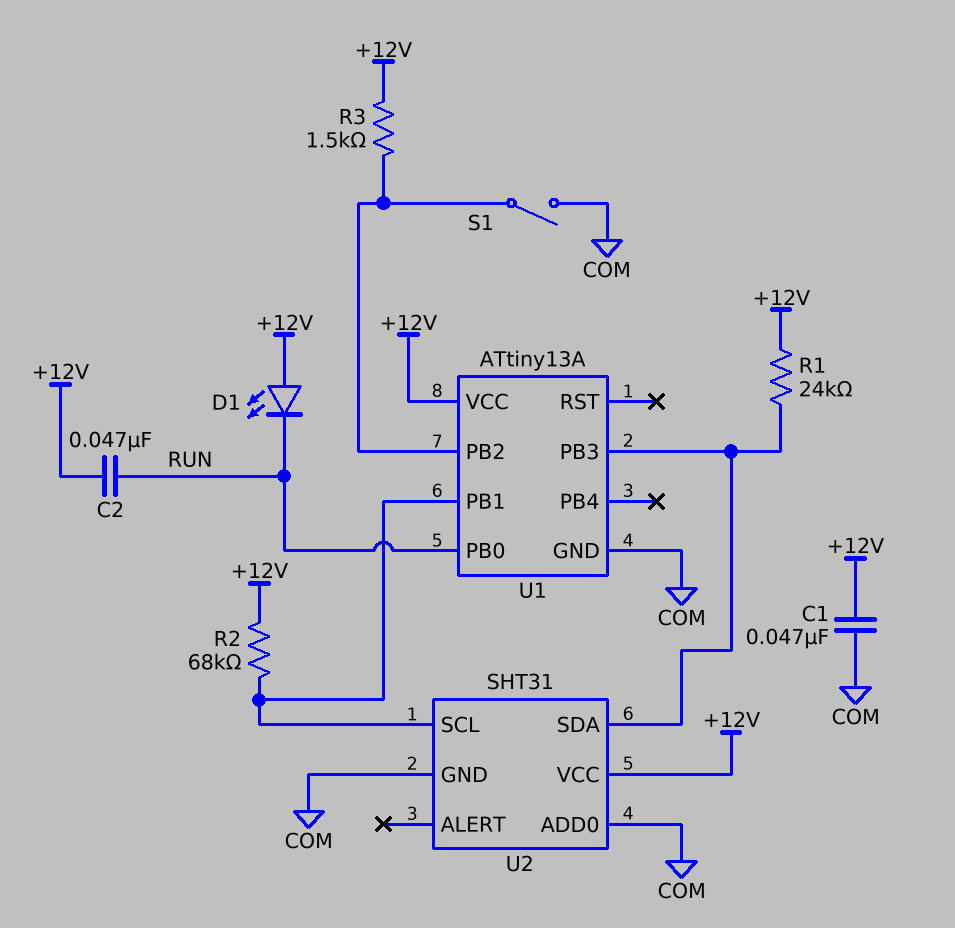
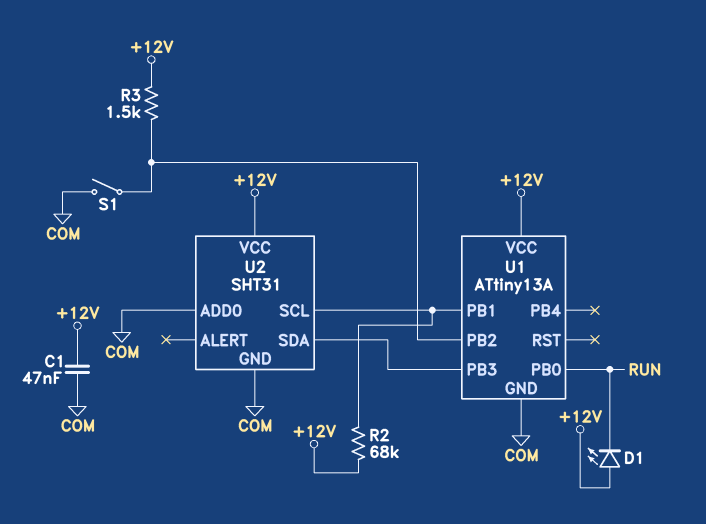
C2: 47nF (+12V, RUN) -> none
R1: 24k (+12V, U1/PB3) -> none

